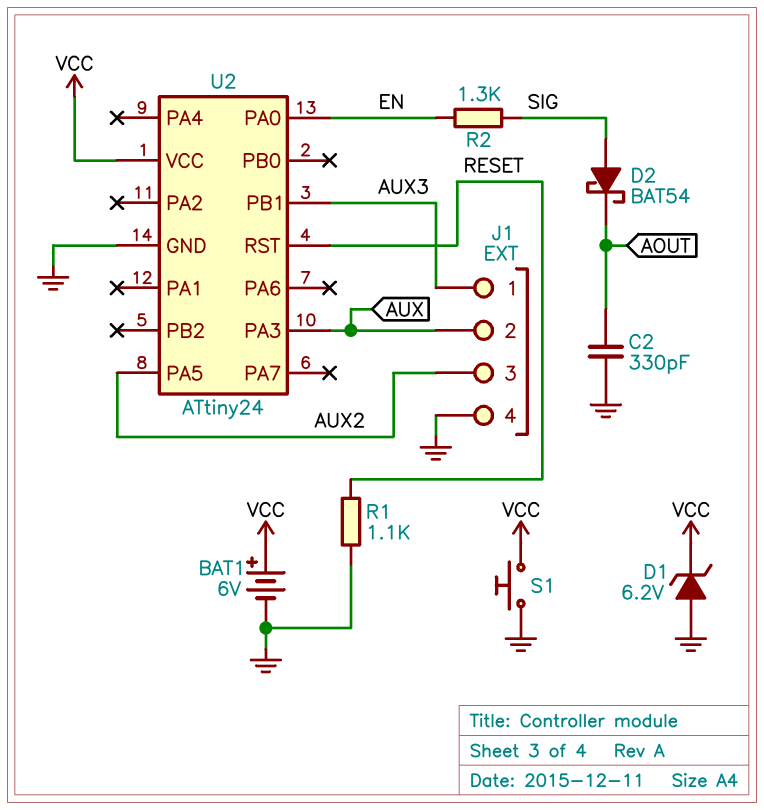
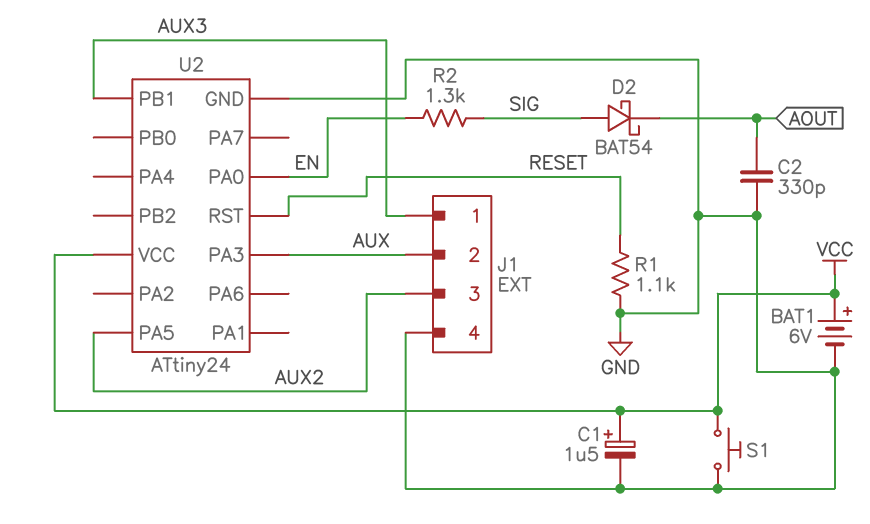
C1: none -> 1.5uF (plus VCC, minus GND)
D1: zener 6.2V (A GND, K VCC) -> none

